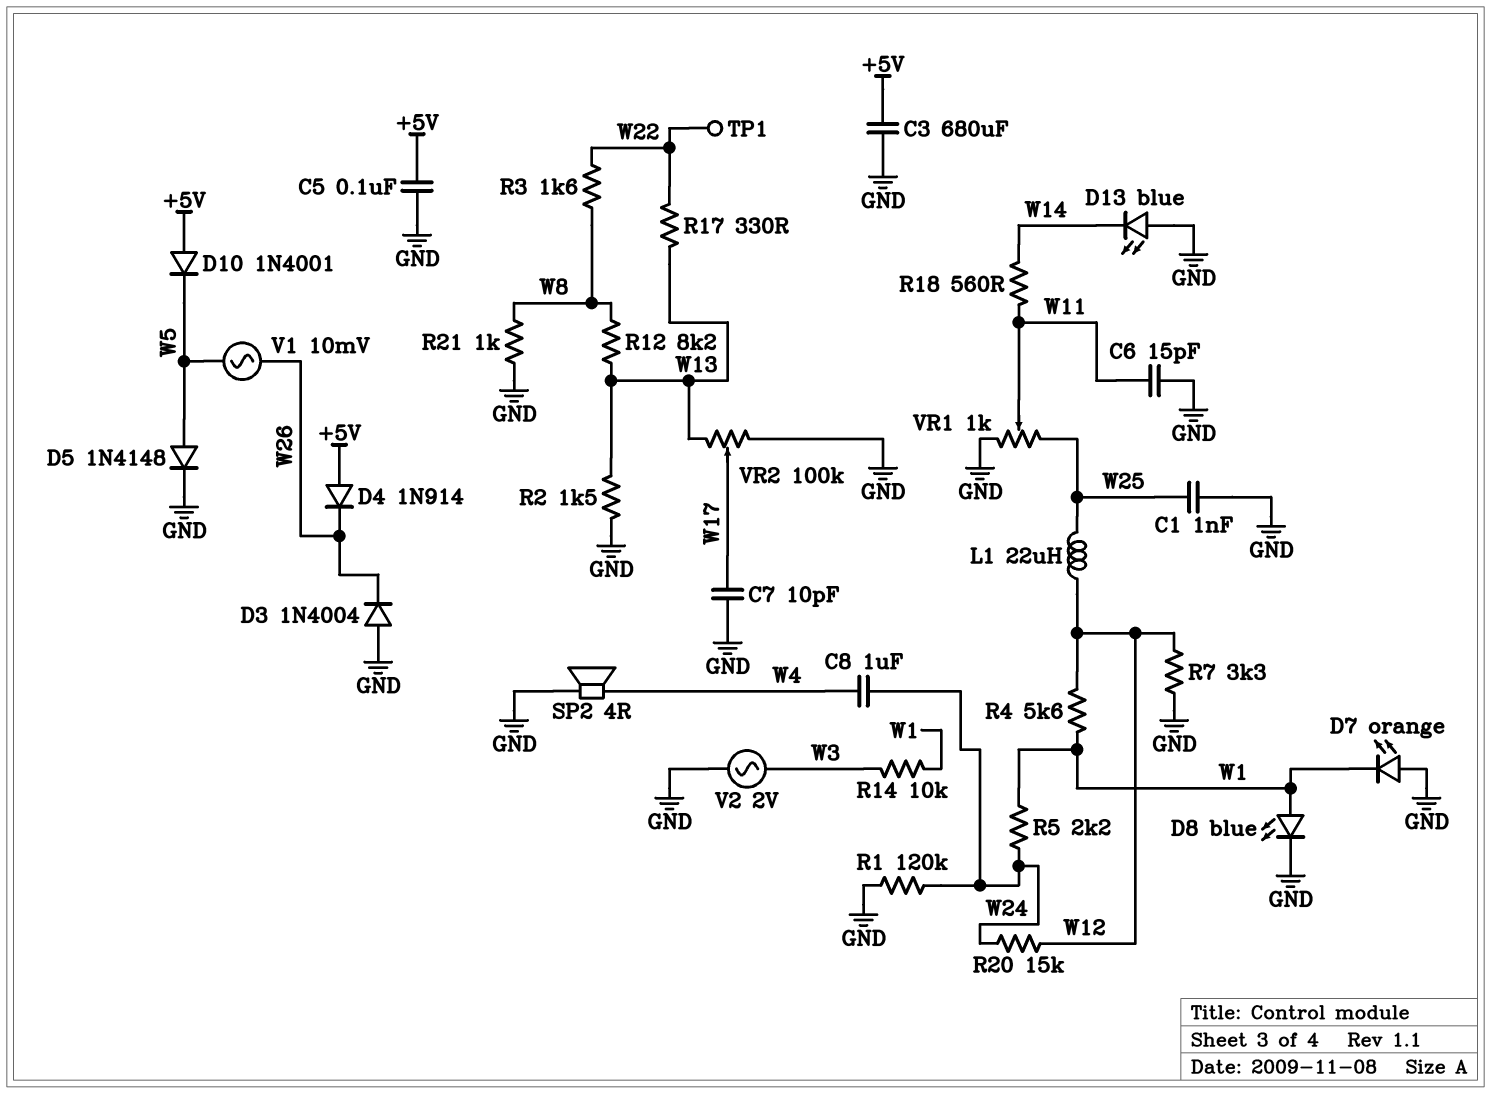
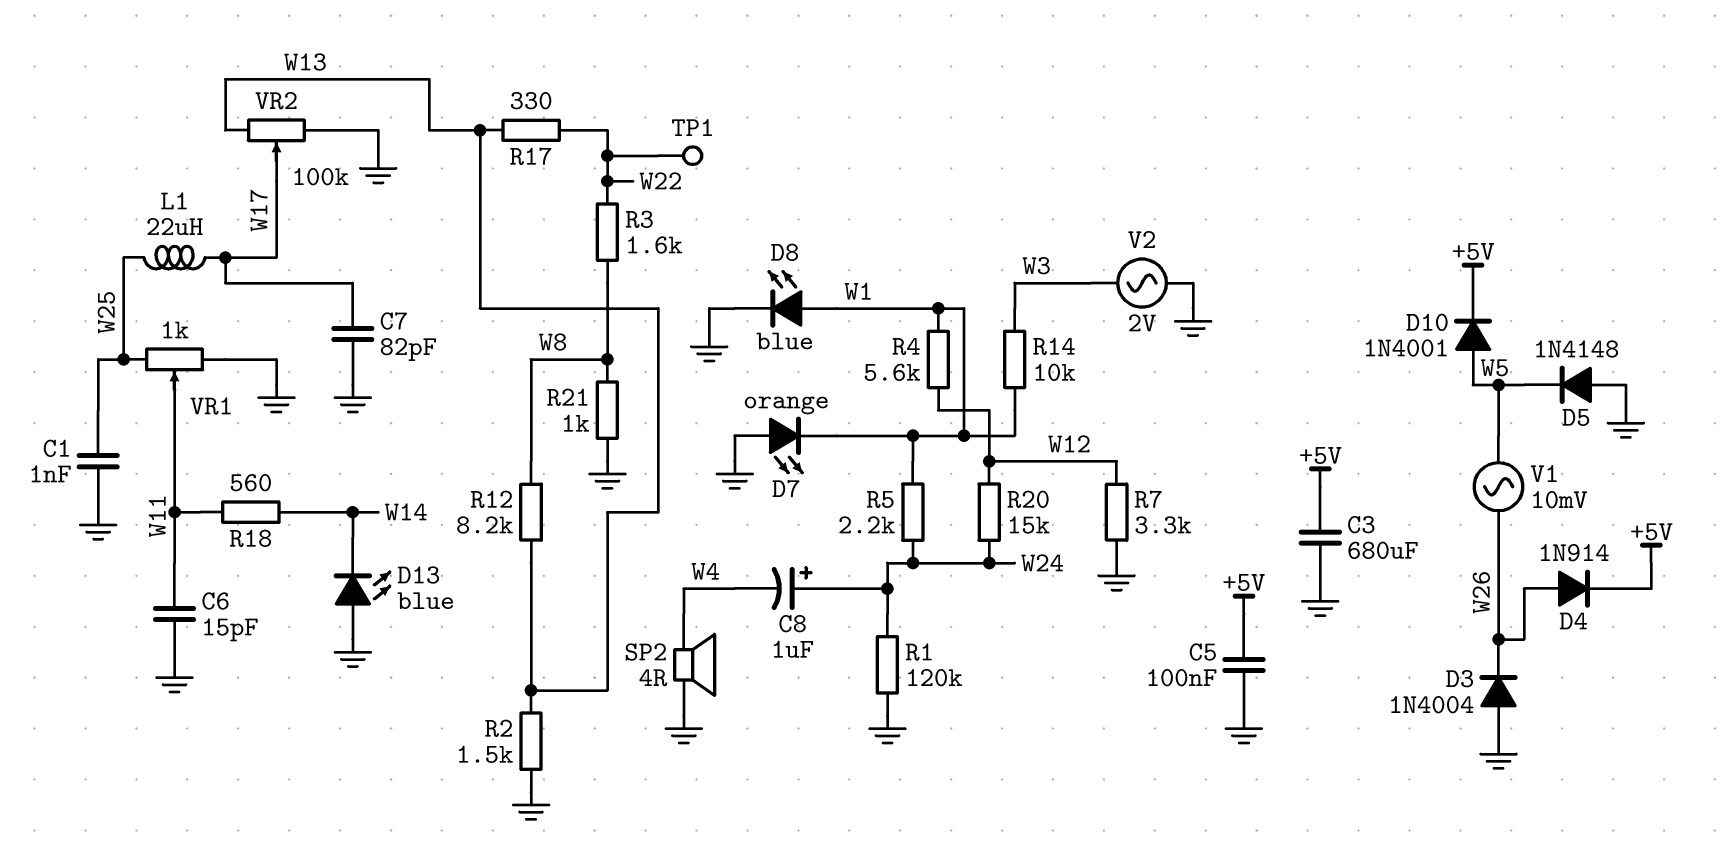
C7: 10pF (GND, W17) -> 82pF (GND, W17)
C8: 1uF (W4, W24) -> 1uF (plus W24, minus W4)
D4: diode 1N914 (A +5V, K W26) -> diode 1N914 (A W26, K +5V)
D5: diode 1N4148 (A W5, K GND) -> diode 1N4148 (A GND, K W5)
D10: diode 1N4001 (A +5V, K W5) -> diode 1N4001 (A W5, K +5V)
L1: 22uH (W12, W25) -> 22uH (W17, W25)

